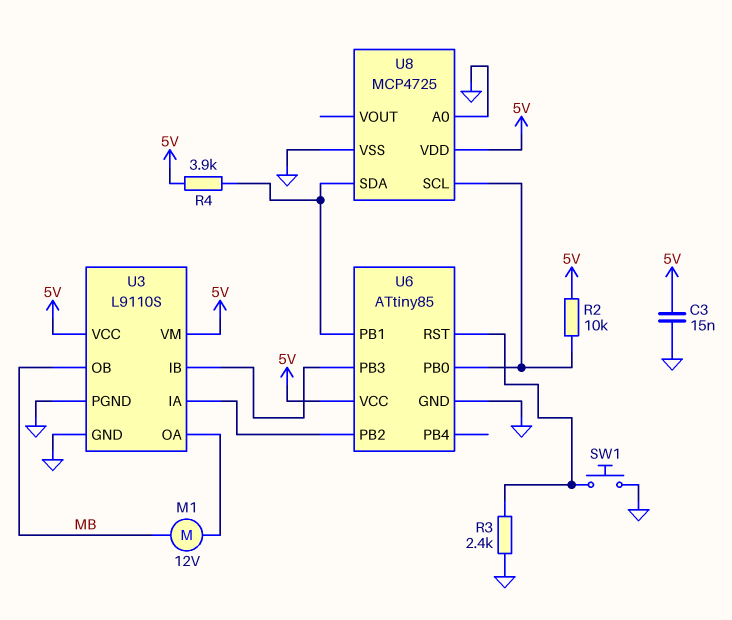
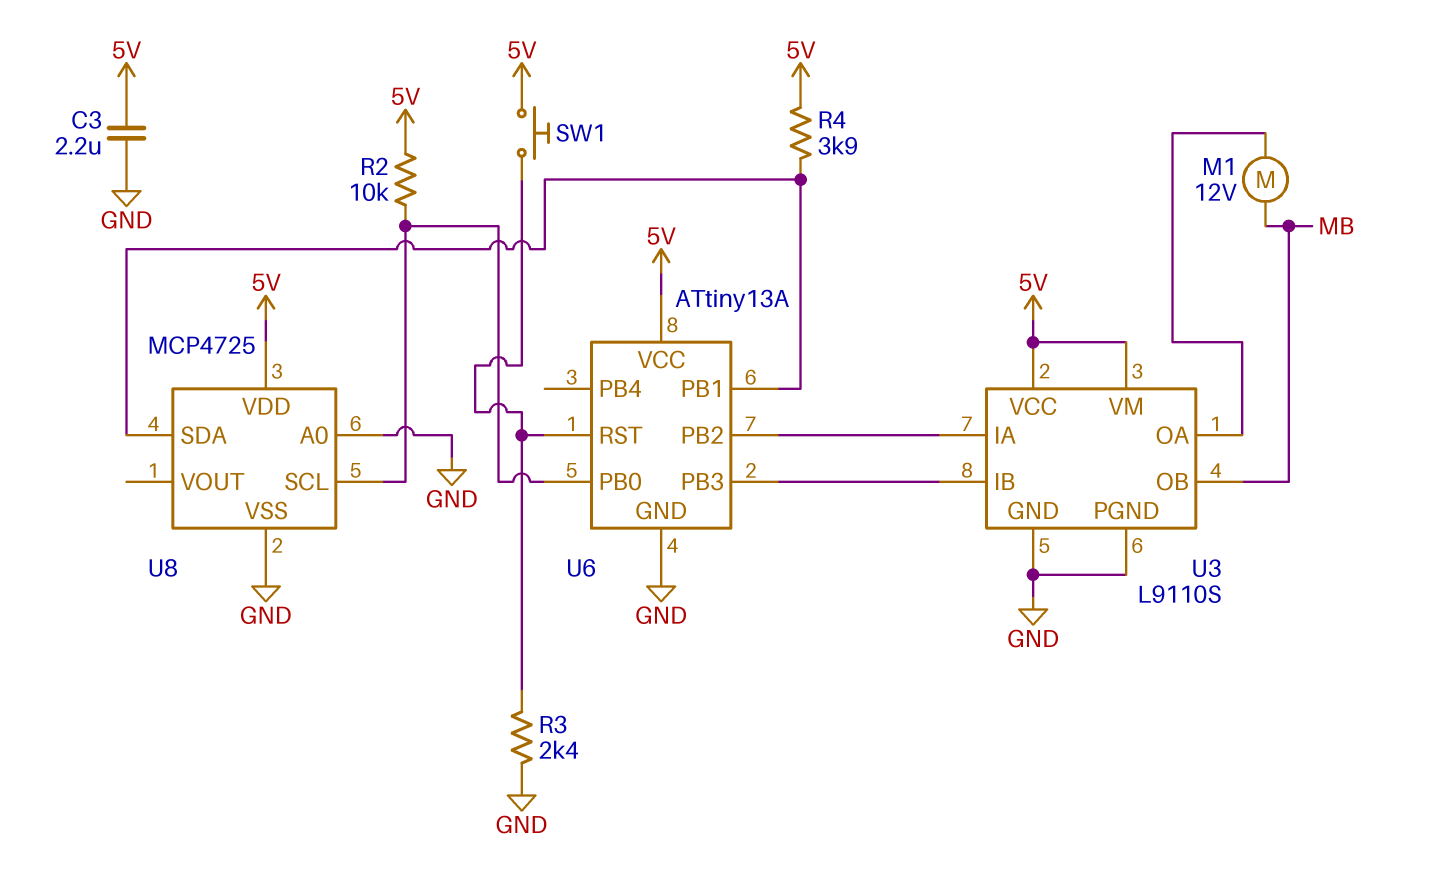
C3: 15nF (5V, GND) -> 2.2uF (5V, GND)
SW1: button (GND, U6/RST) -> button (5V, U6/RST)
U6: ATtiny85 -> ATtiny13A

